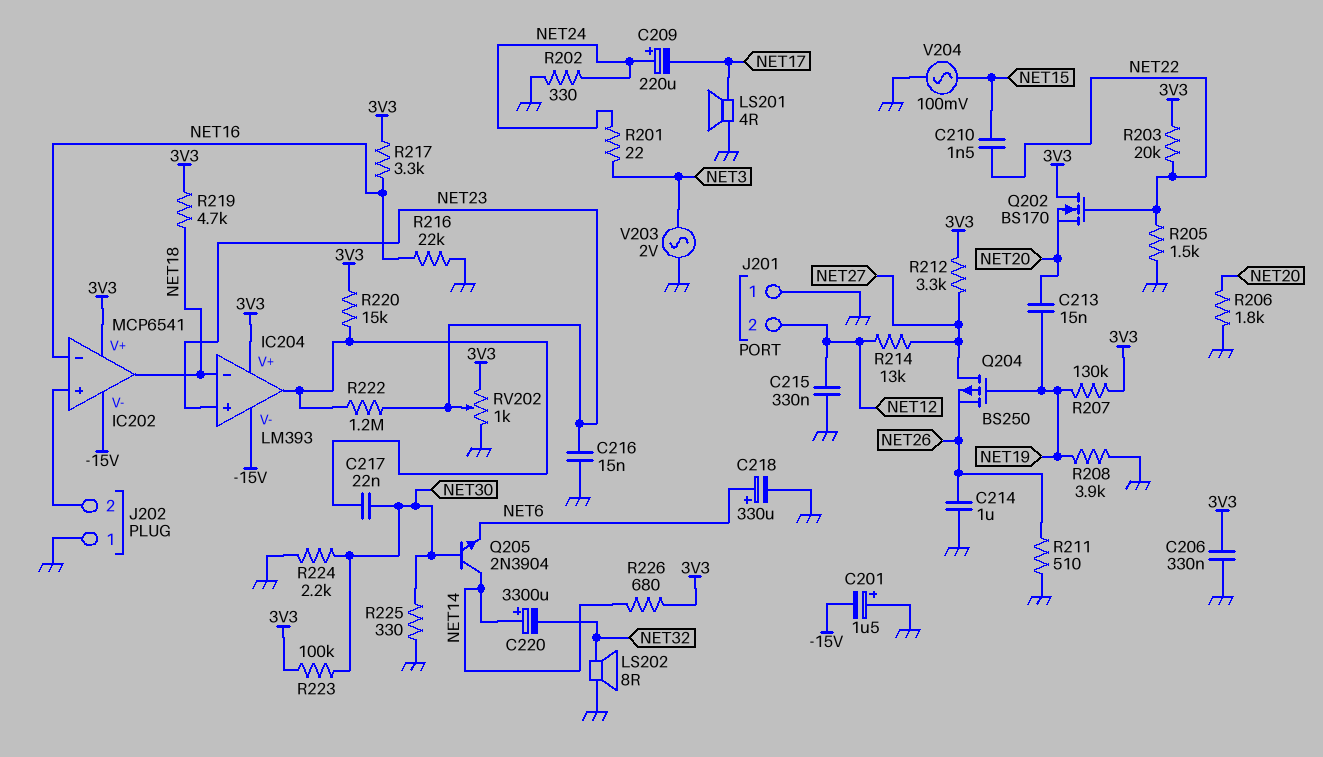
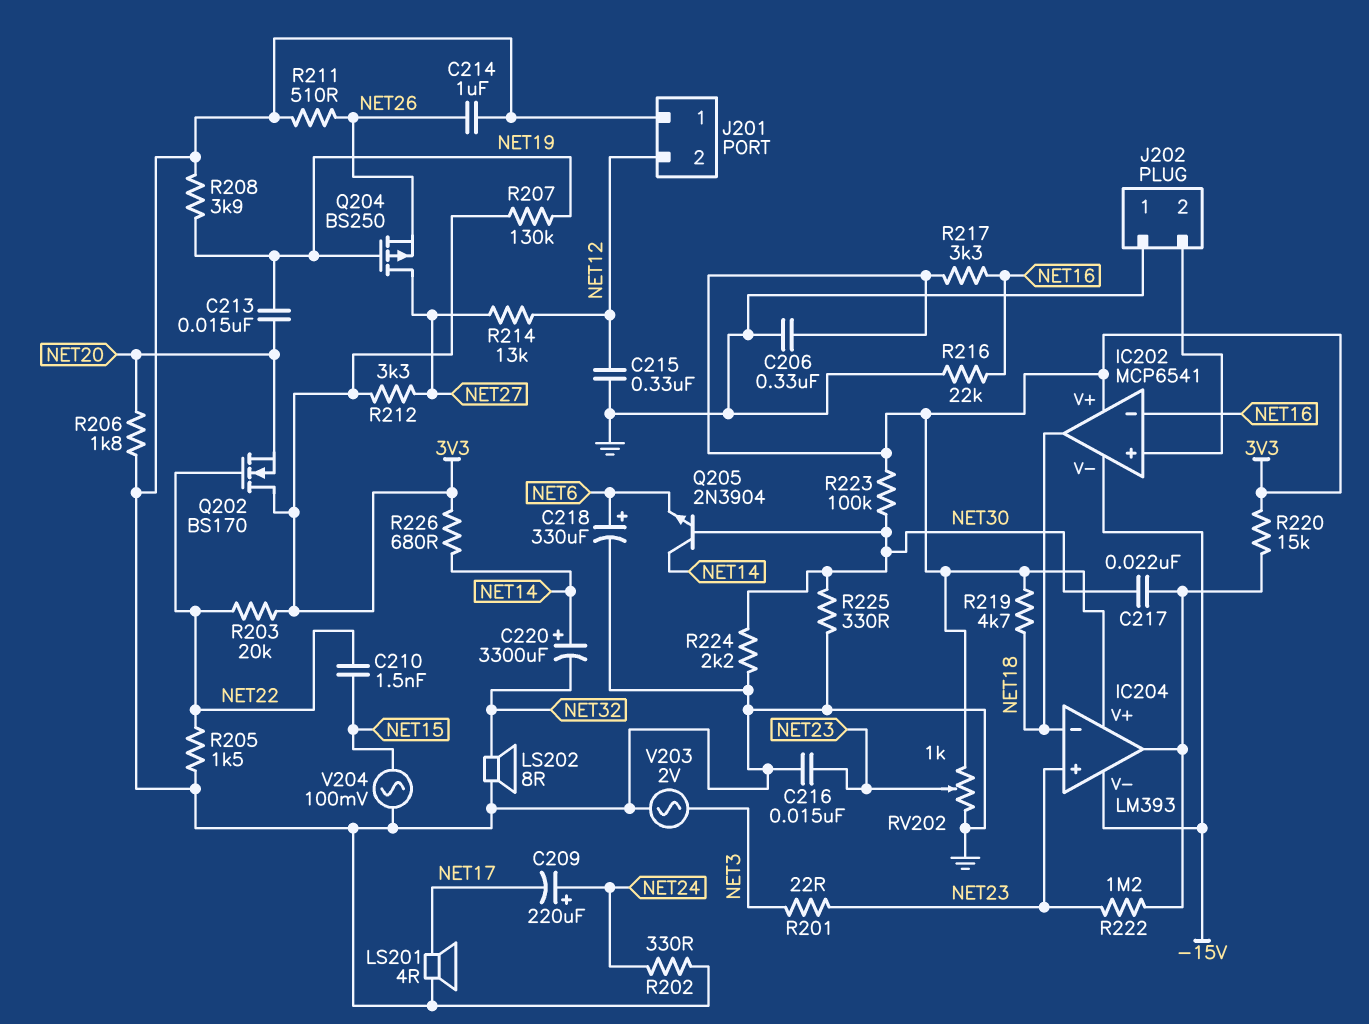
C201: 1.5uF (plus GND, minus -15V) -> none
R201: 22 (NET3, NET24) -> 22 (NET3, NET23)

